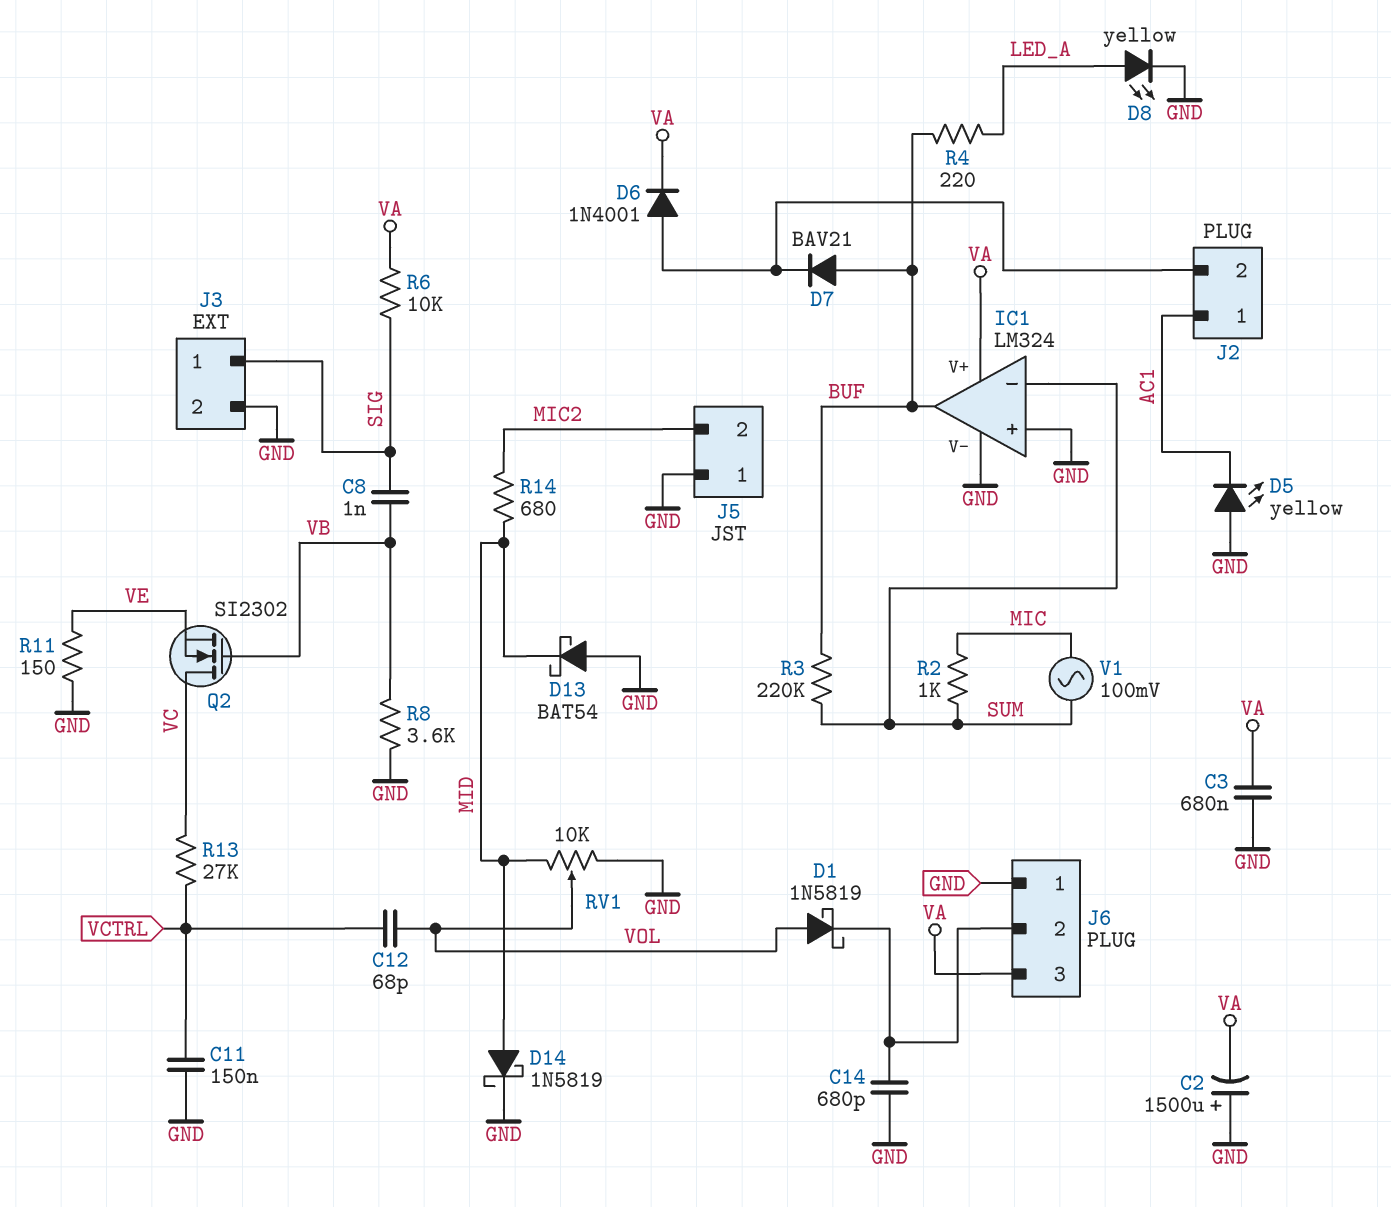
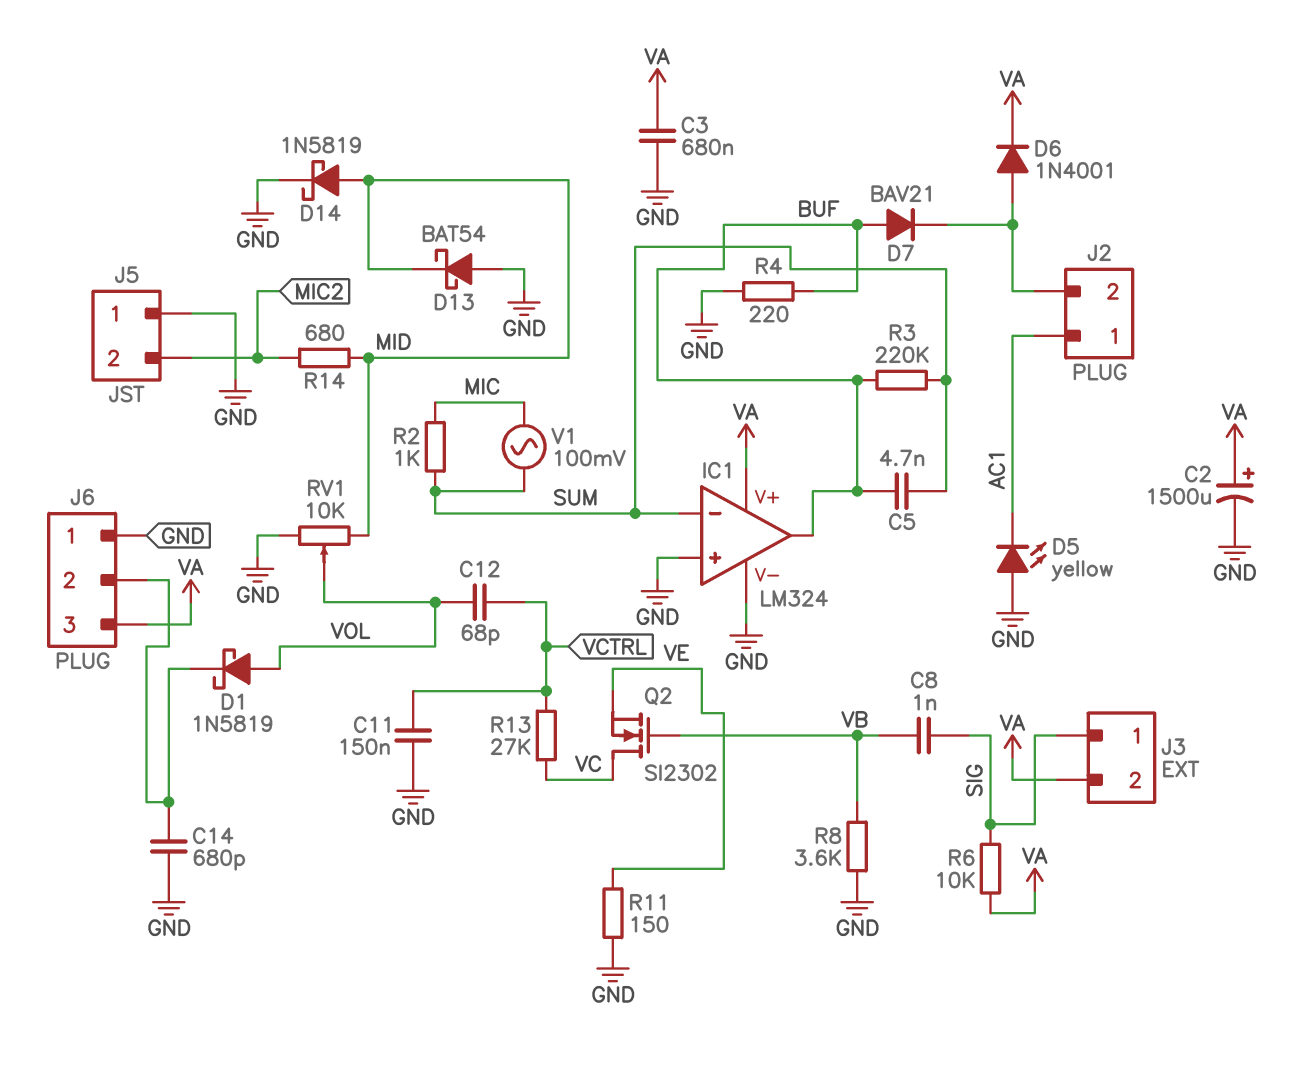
C2: 1500uF (plus GND, minus VA) -> 1500uF (plus VA, minus GND)
C5: none -> 4.7nF (BUF, SUM)
D8: LED yellow (A LED_A, K GND) -> none
J3 pin 2: GND -> VA
R4: 220 (BUF, LED_A) -> 220 (BUF, GND)

